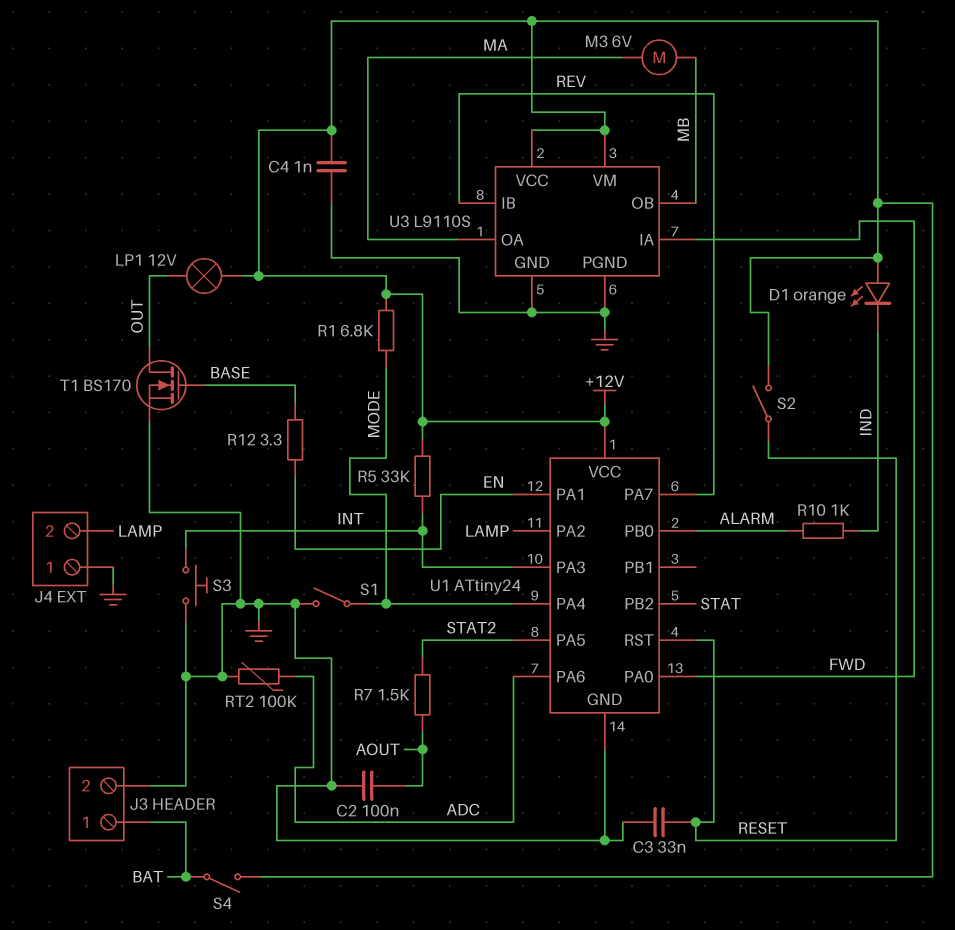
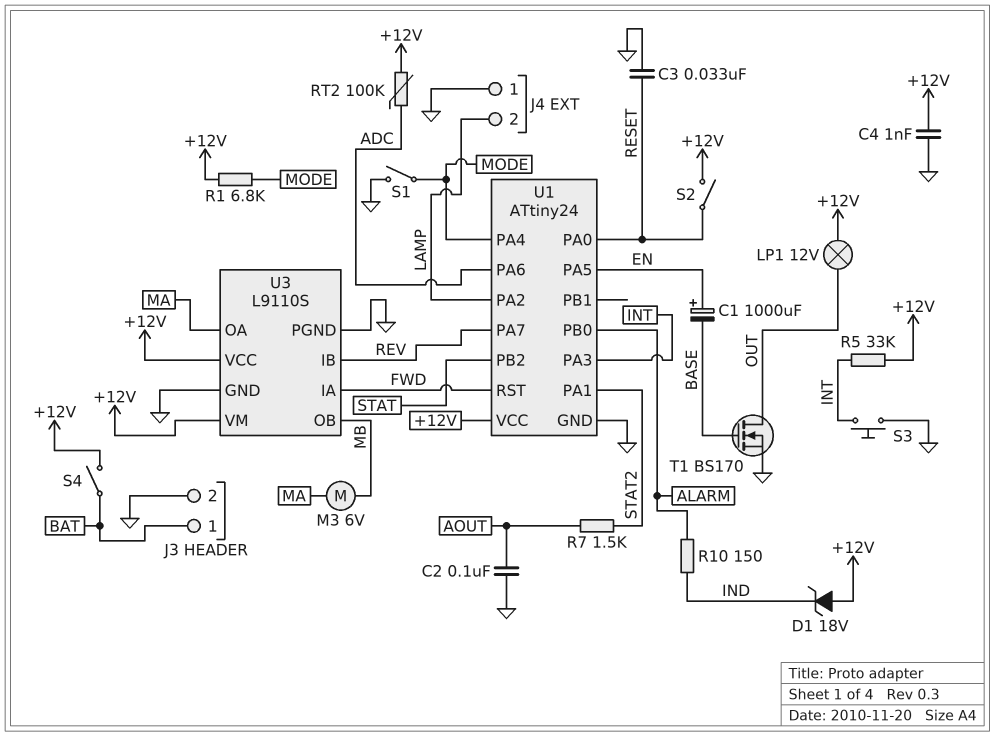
C1: none -> 1000uF (plus EN, minus BASE)
D1: LED orange (A +12V, K IND) -> zener 18V (A +12V, K IND)
R10: 1k (ALARM, IND) -> 150 (ALARM, IND)
R12: 3.3 (BASE, EN) -> none
RT2: 100k (ADC, GND) -> 100k (+12V, ADC)
U1 pin PA0: FWD -> RESET
U1 pin PA1: EN -> STAT2
U1 pin PA5: STAT2 -> EN
U1 pin RST: RESET -> FWD

